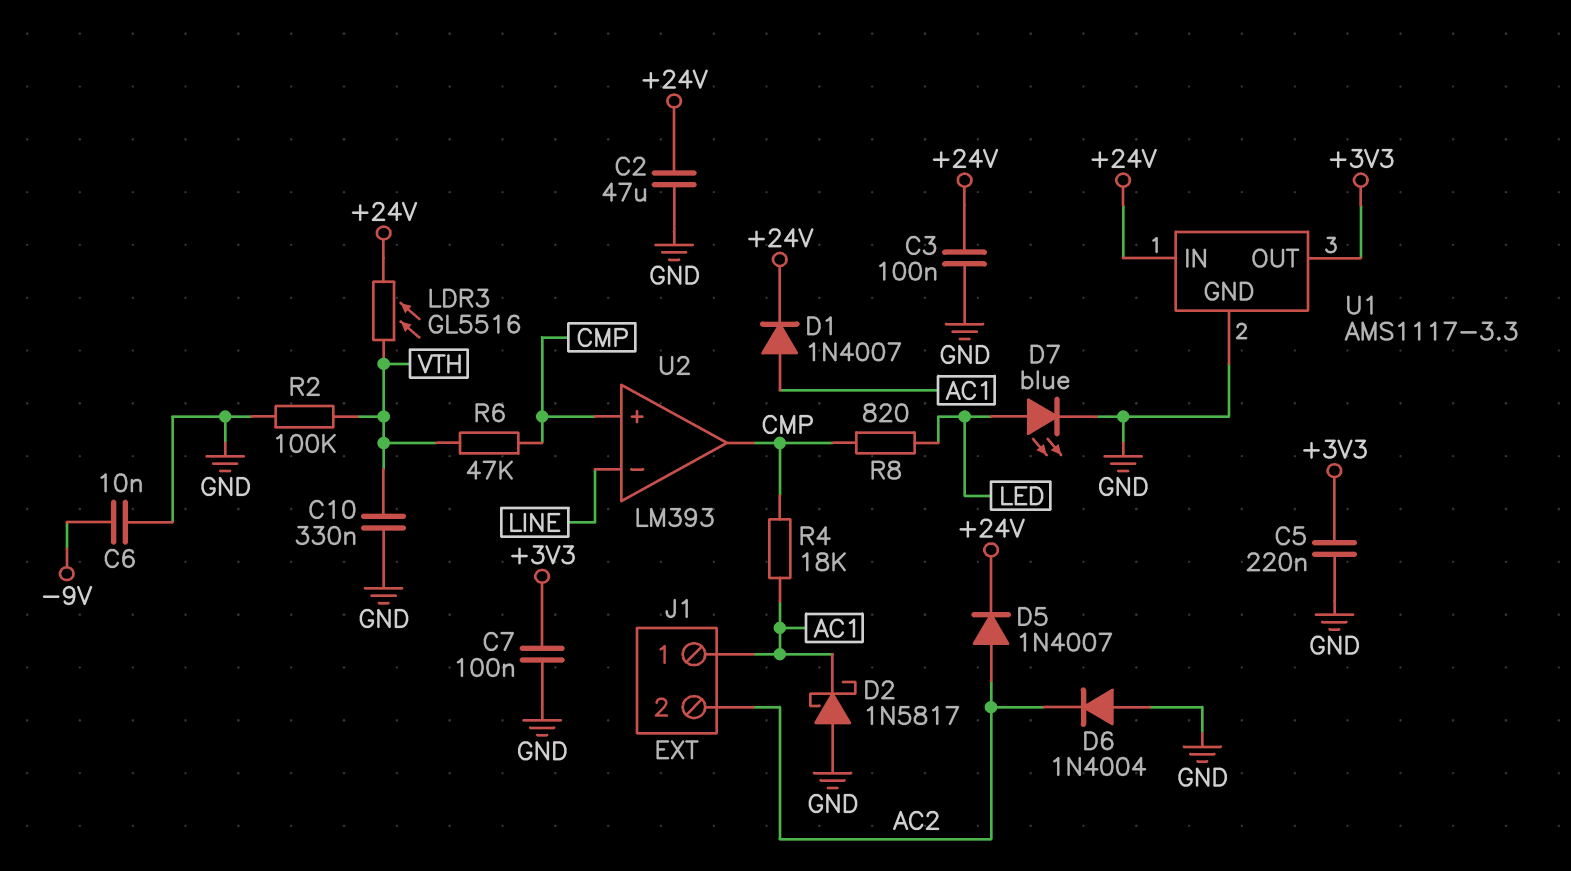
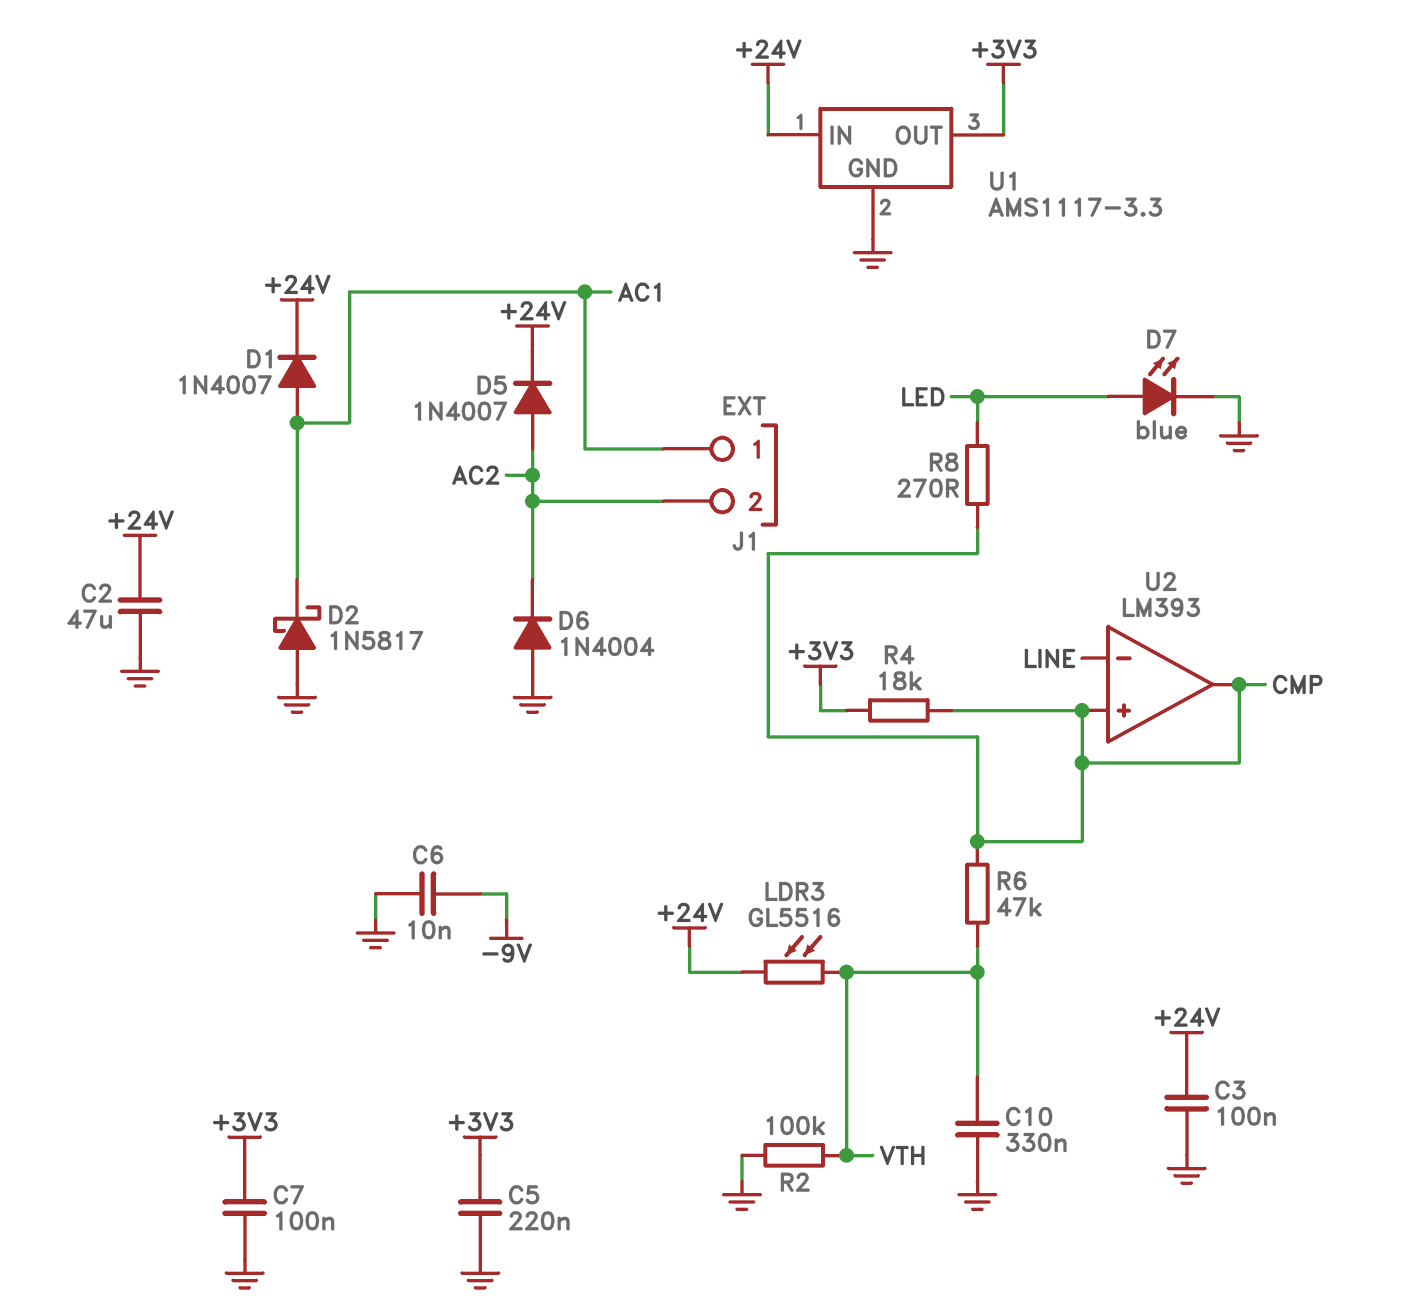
R4: 18k (AC1, CMP) -> 18k (+3V3, CMP)
R8: 820 (CMP, LED) -> 270 (CMP, LED)

